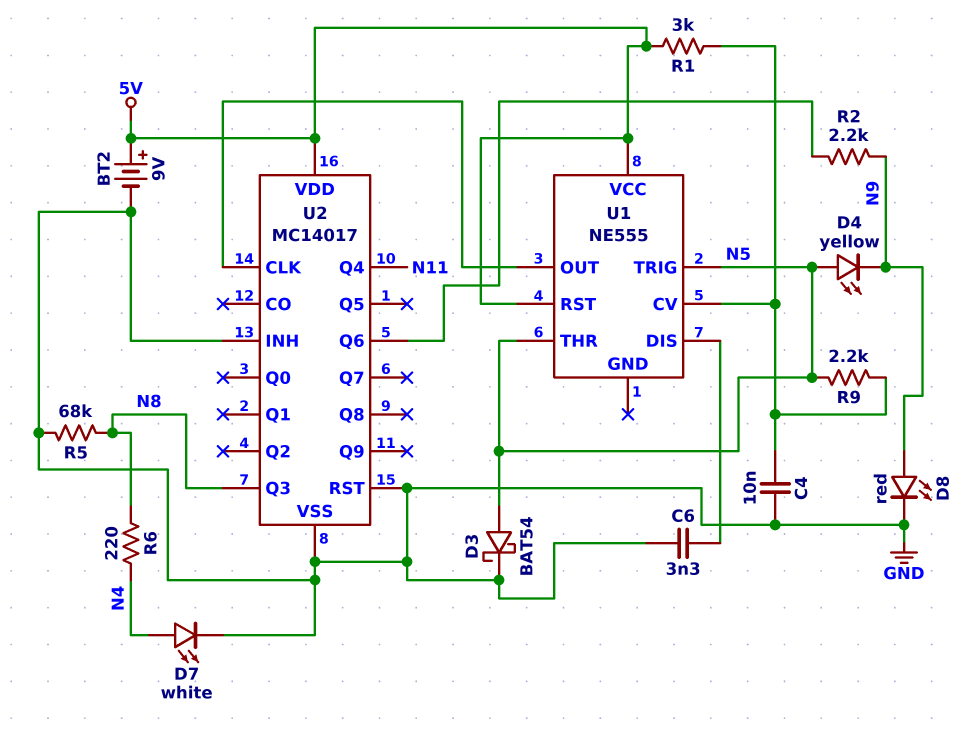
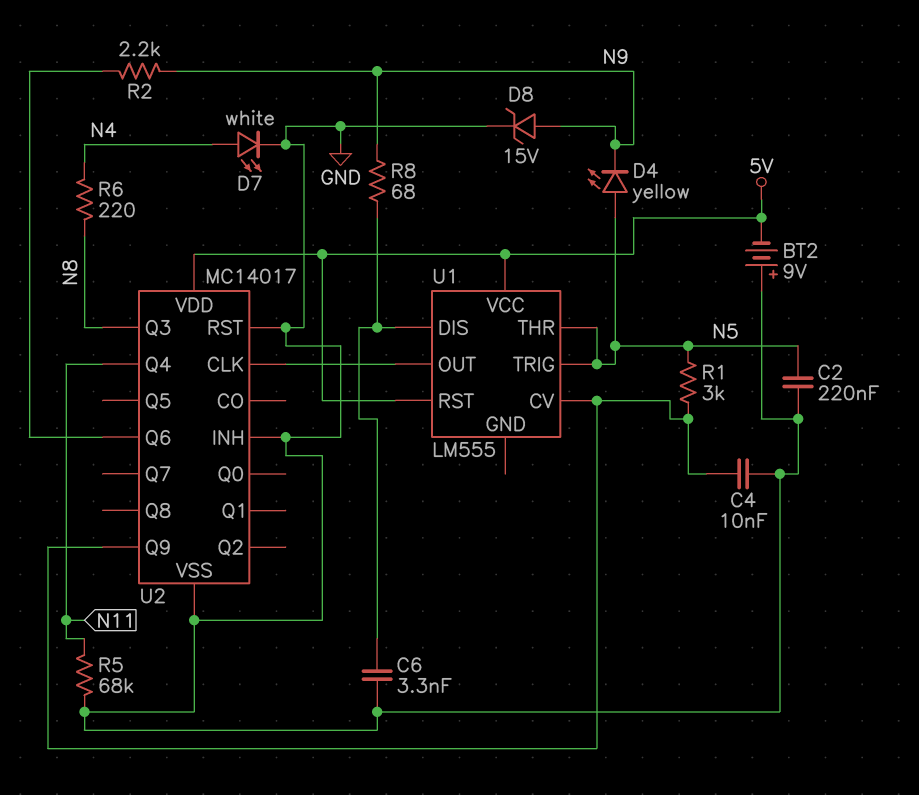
BT2: 9V (plus 5V, minus GND) -> 9V (plus GND, minus 5V)
C2: none -> 220nF (GND, N5)
D3: schottky BAT54 (A N5, K GND) -> none
D8: LED red (A N9, K GND) -> zener 15V (A N9, K GND)
R1: 3k (5V, U1/CV) -> 3k (N5, U1/CV)
R5: 68k (GND, N8) -> 68k (GND, N11)
R8: none -> 68 (N9, U1/DIS)
R9: 2.2k (N5, U1/CV) -> none
U1: NE555 -> LM555
U2 pin Q9: none -> U1/CV

